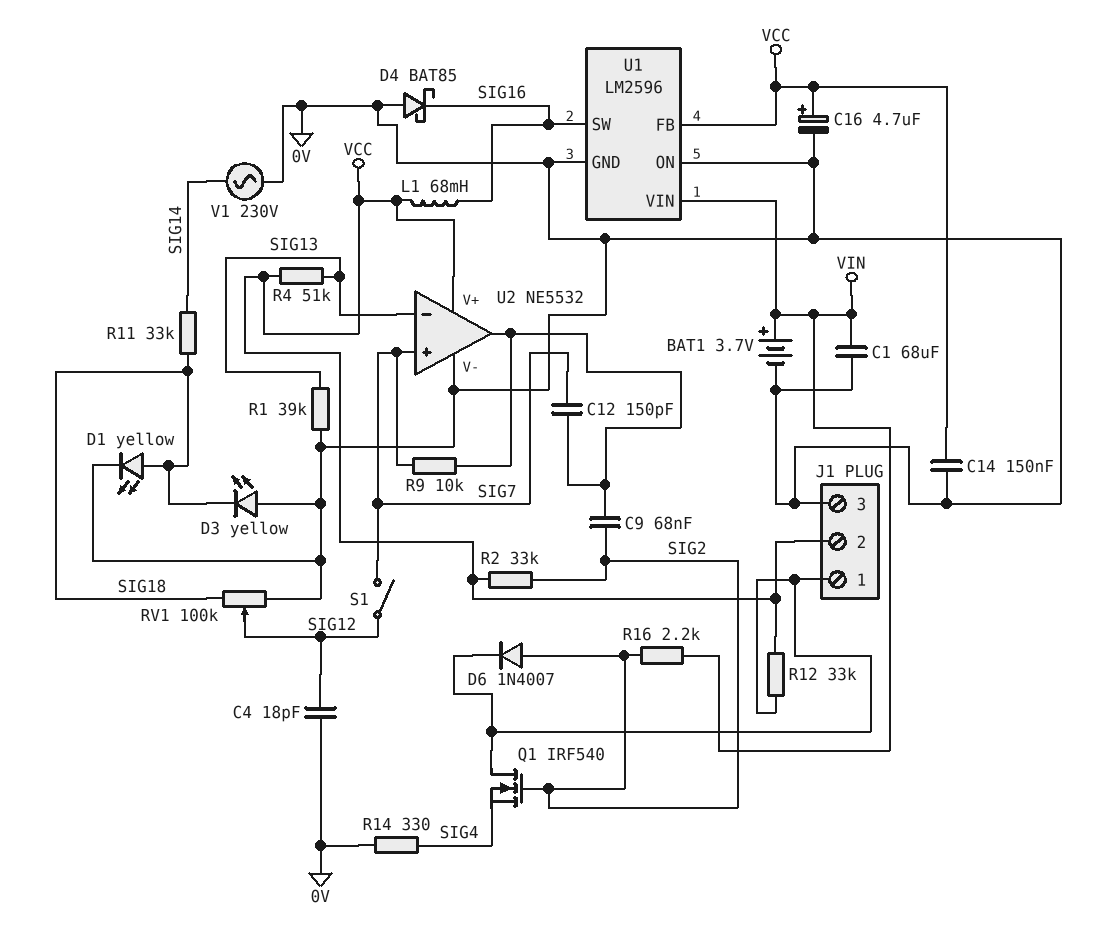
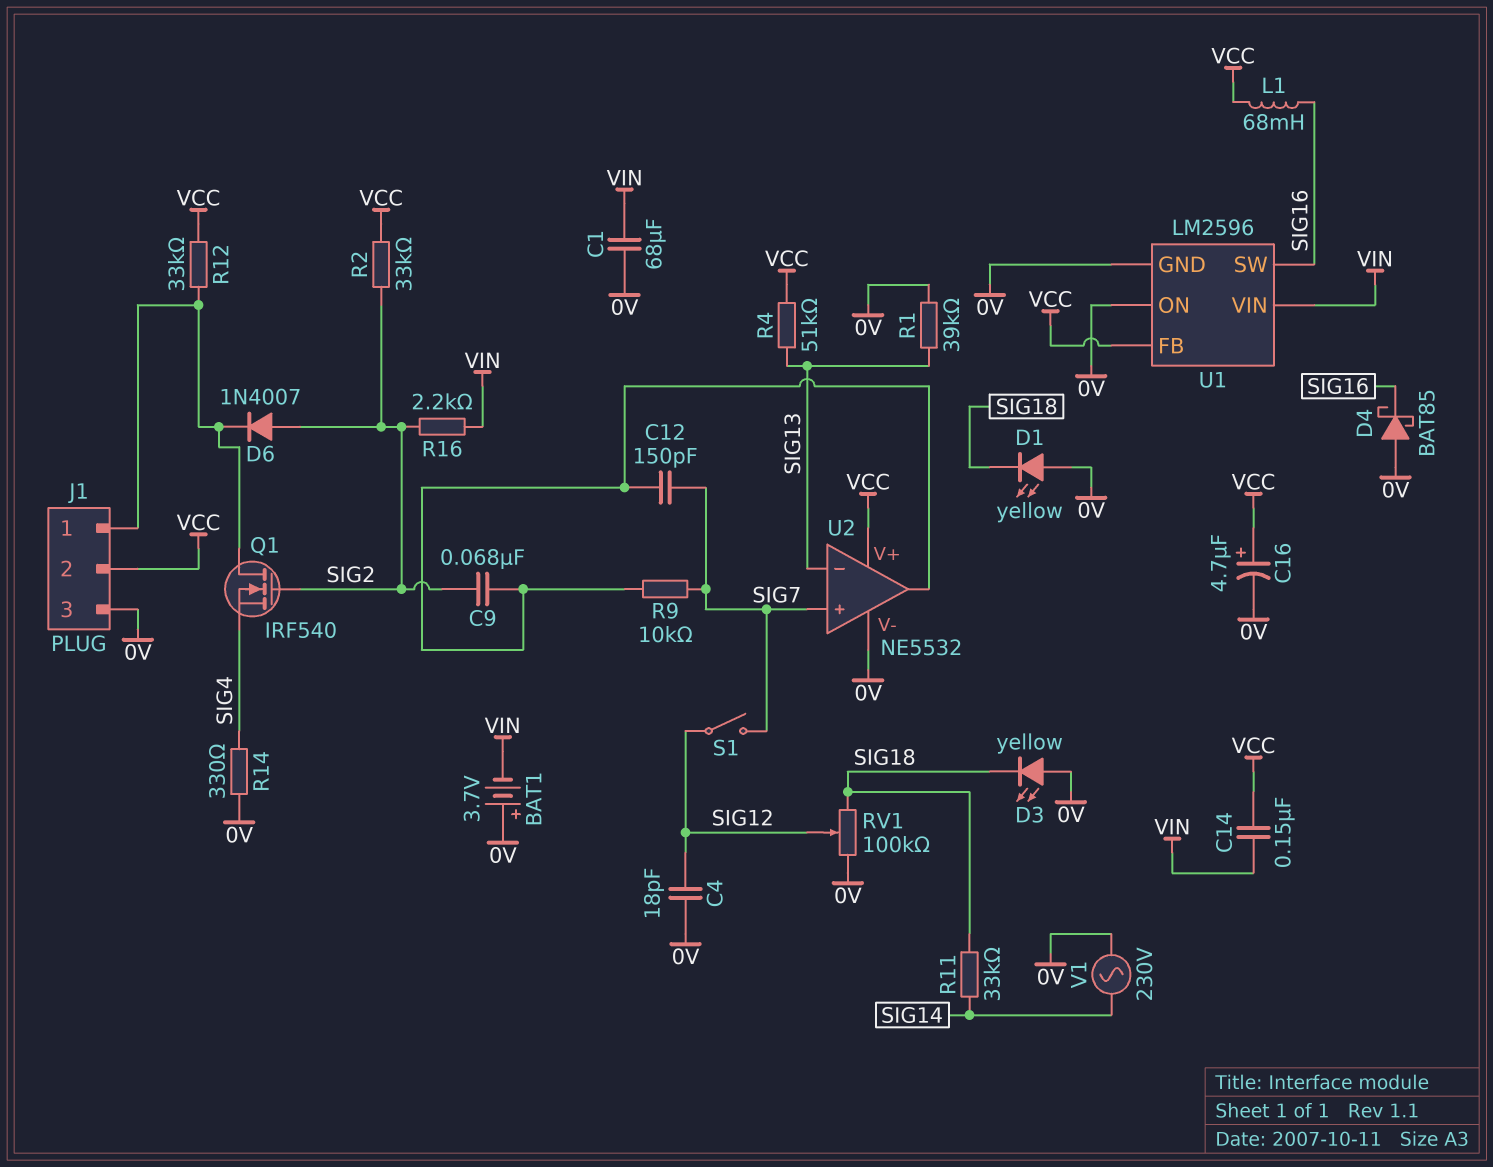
BAT1: 3.7V (plus VIN, minus 0V) -> 3.7V (plus 0V, minus VIN)
C14: 150nF (0V, VCC) -> 150nF (VCC, VIN)
D1: LED yellow (A SIG18, K 0V) -> LED yellow (A 0V, K SIG18)

